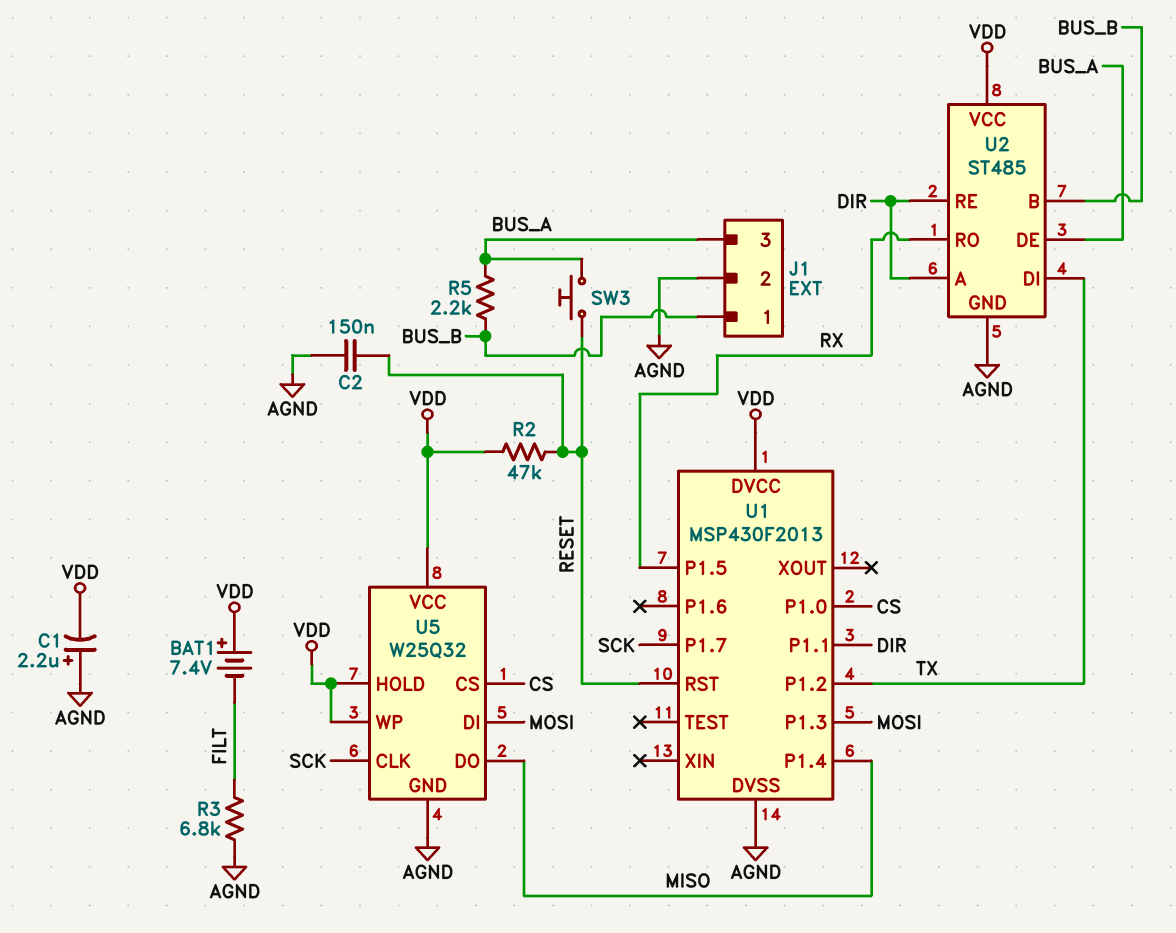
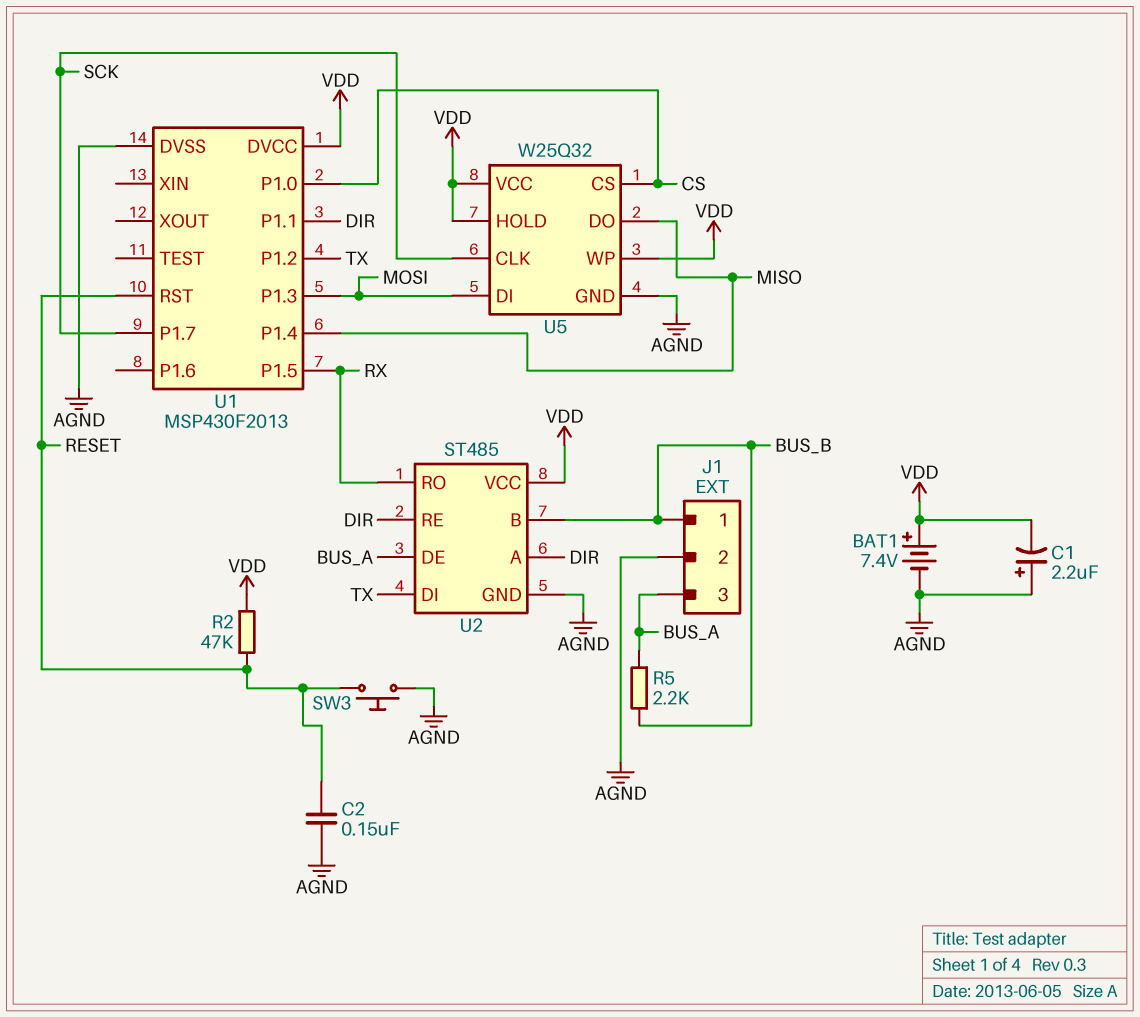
BAT1: 7.4V (plus VDD, minus FILT) -> 7.4V (plus VDD, minus AGND)
R3: 6.8k (AGND, FILT) -> none
SW3: button (BUS_A, RESET) -> button (AGND, RESET)

